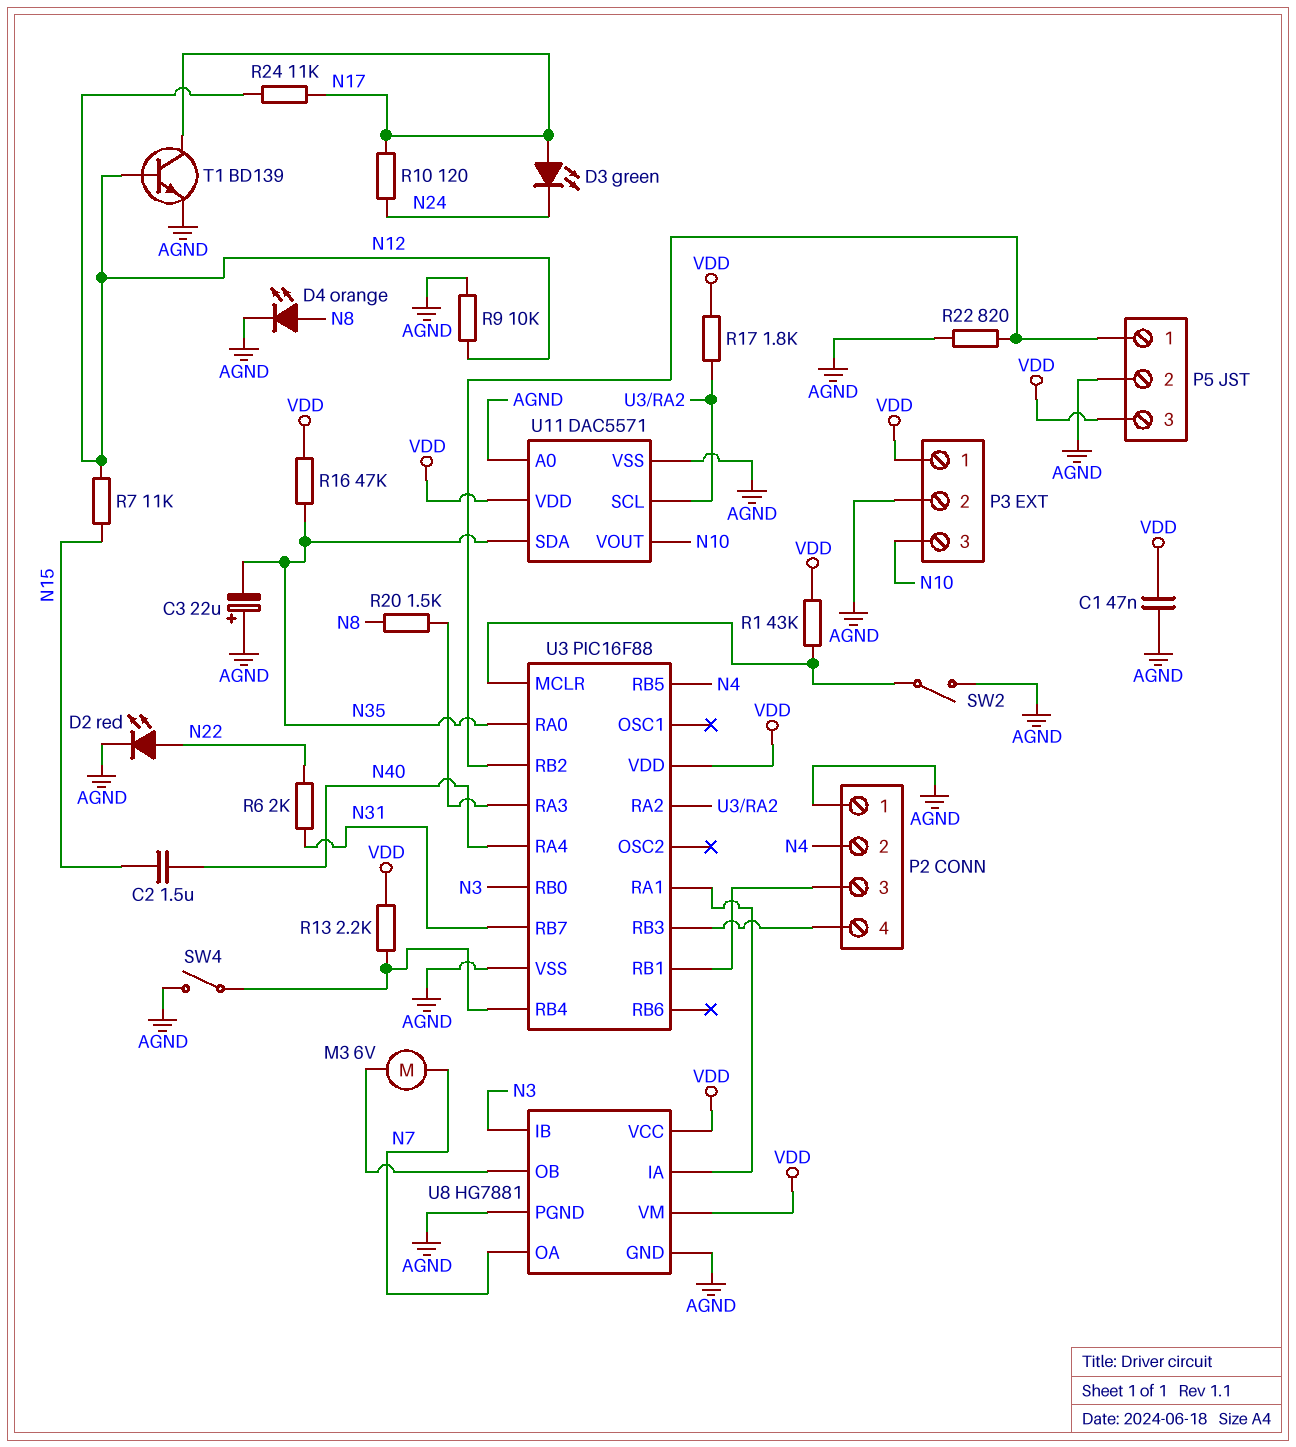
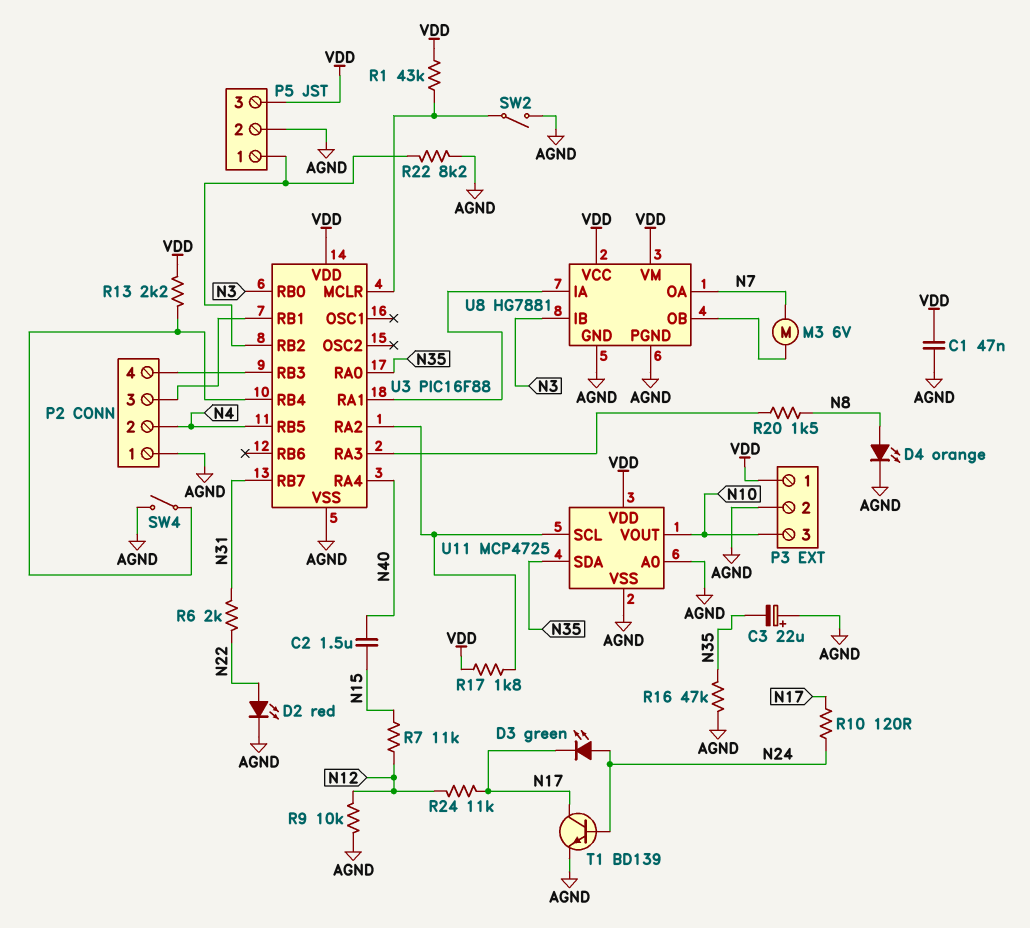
D3: LED green (A N17, K N24) -> LED green (A N24, K N17)
R16: 47k (N35, VDD) -> 47k (AGND, N35)
R22: 820 (AGND, P5/1) -> 8.2k (AGND, P5/1)
T1: NPN BD139 (B N12, C N17, E AGND) -> NPN BD139 (B N24, C N17, E AGND)
U11: DAC5571 -> MCP4725

